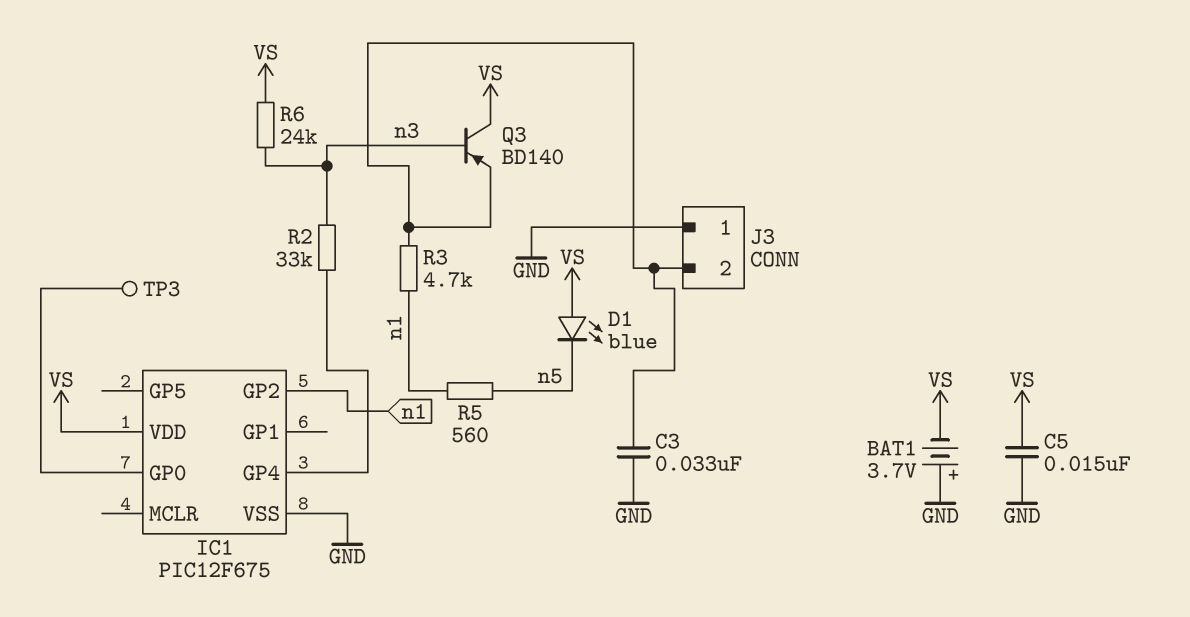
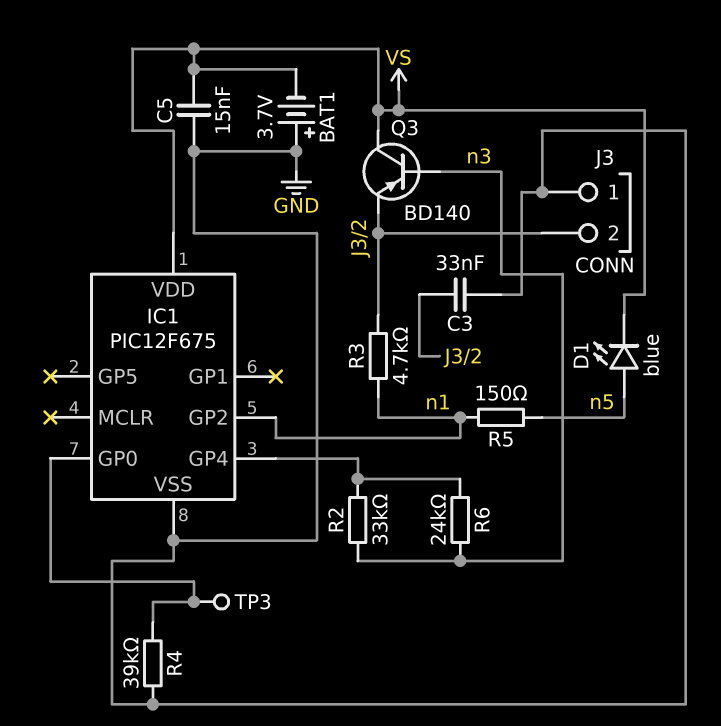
D1: LED blue (A VS, K n5) -> LED blue (A n5, K VS)
R4: none -> 39k (GND, IC1/GP0)
R5: 560 (n1, n5) -> 150 (n1, n5)
R6: 24k (VS, n3) -> 24k (IC1/GP4, n3)

